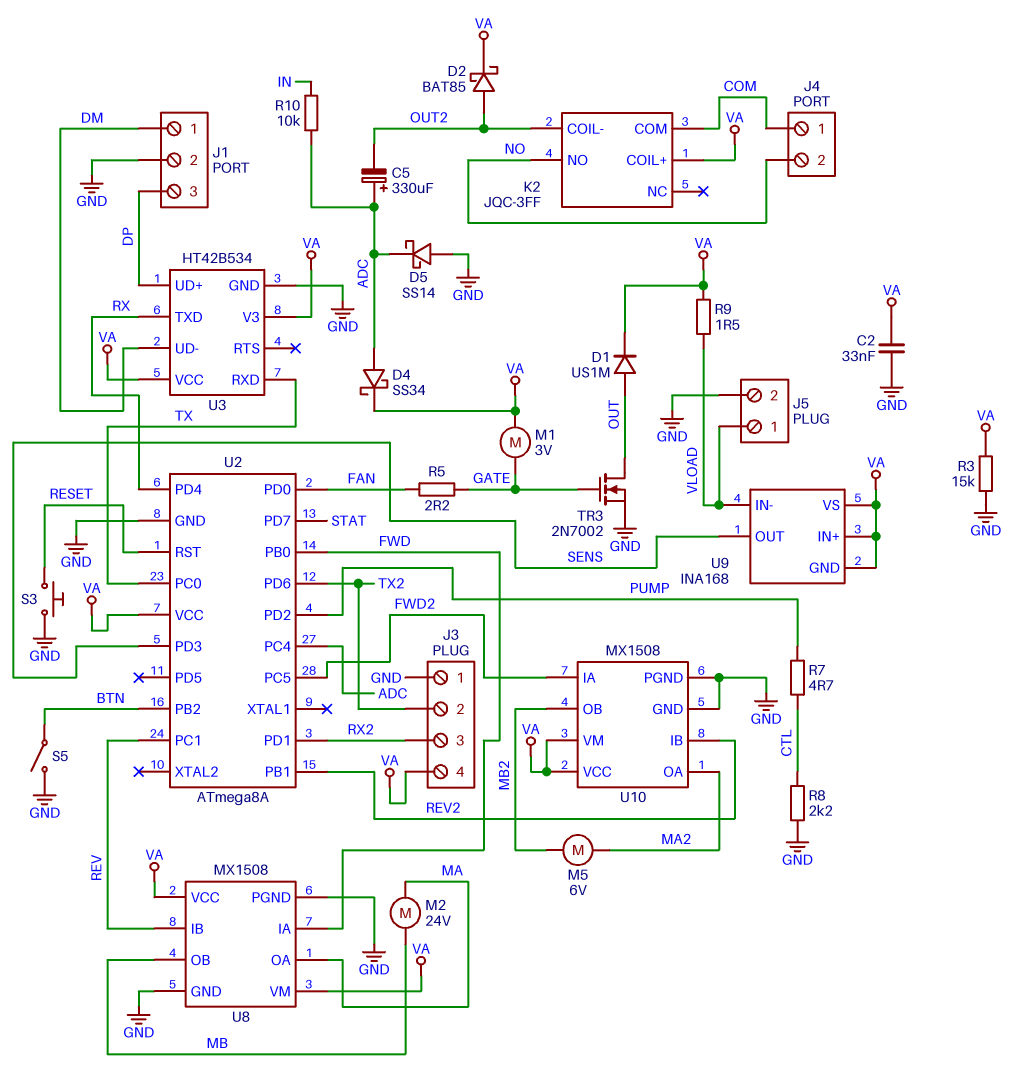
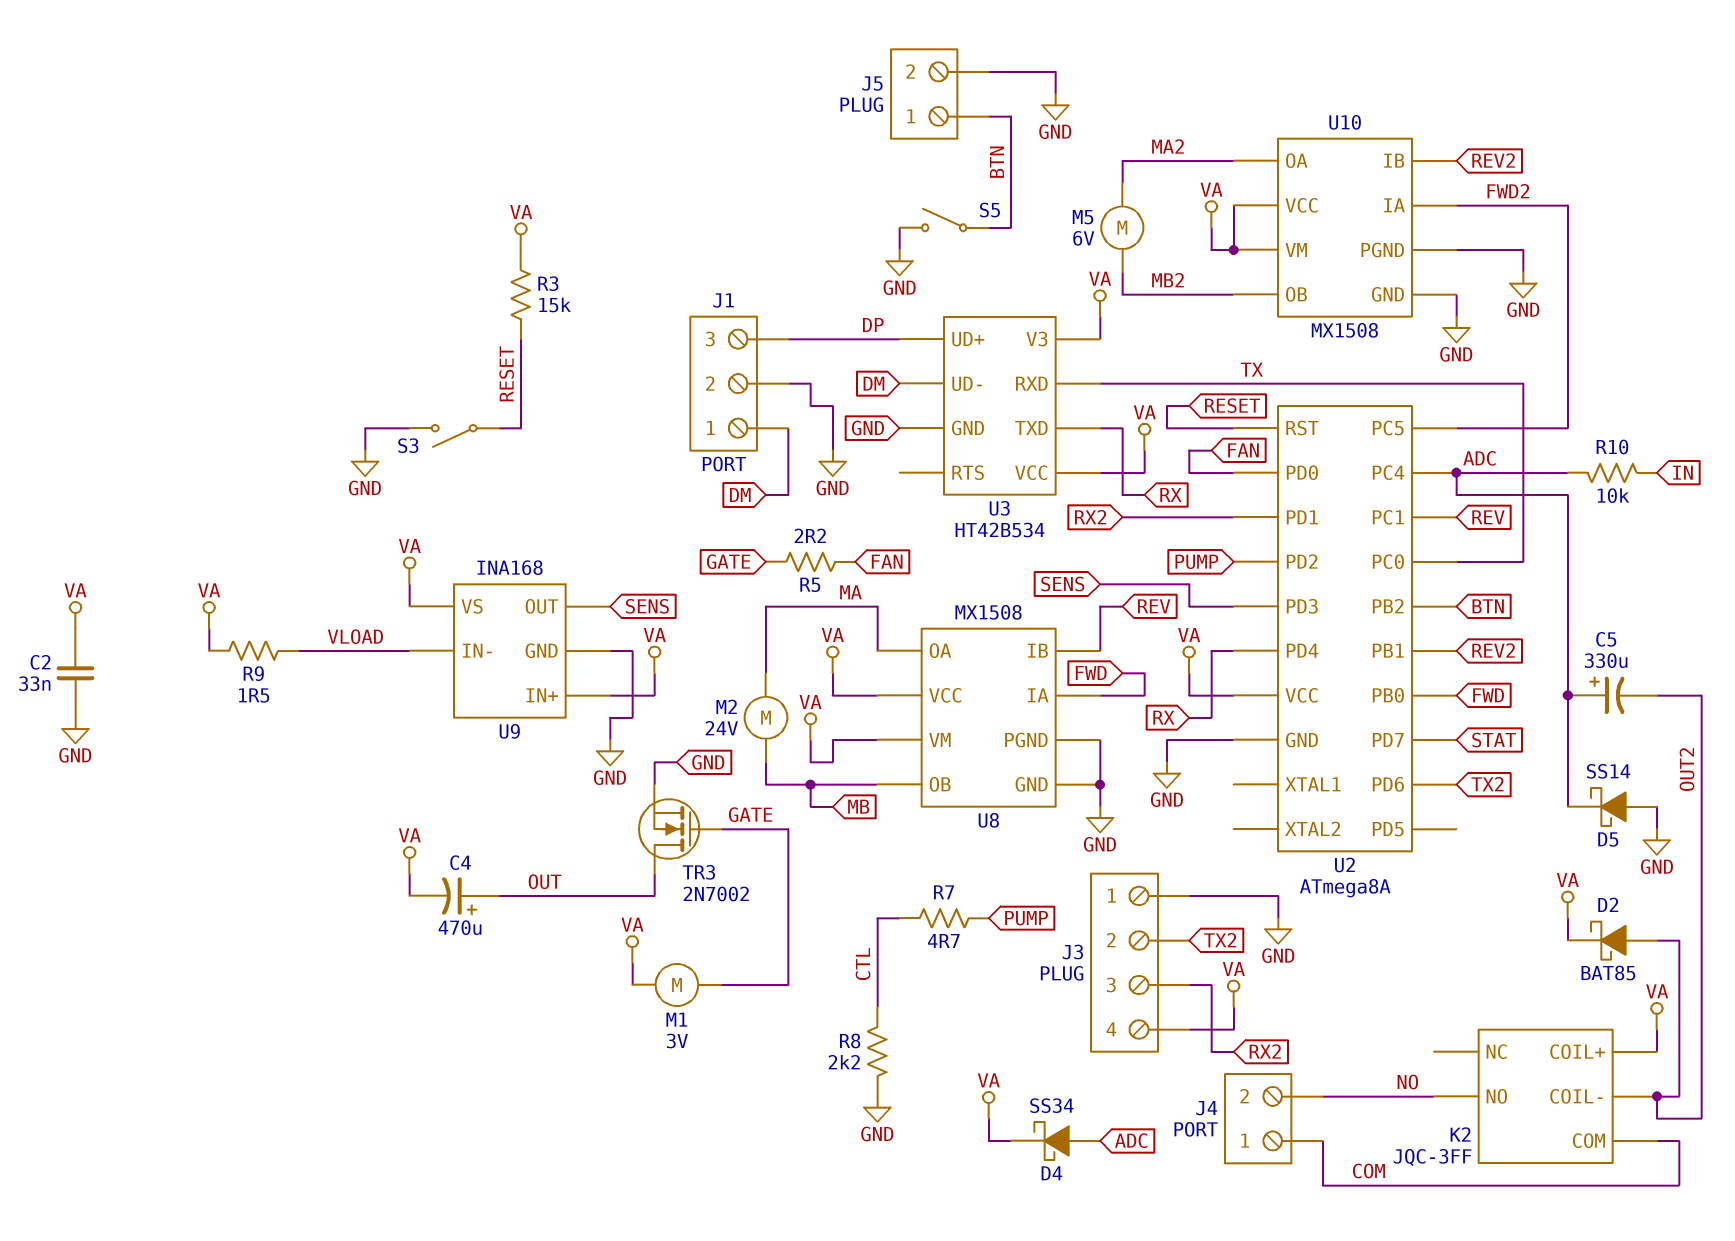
C4: none -> 470uF (plus OUT, minus VA)
D1: diode US1M (A OUT, K VA) -> none
J5 pin 1: VLOAD -> BTN
R3: 15k (GND, VA) -> 15k (RESET, VA)
S3: button (GND, RESET) -> switch (GND, RESET)
U9 pin GND: VA -> GND

